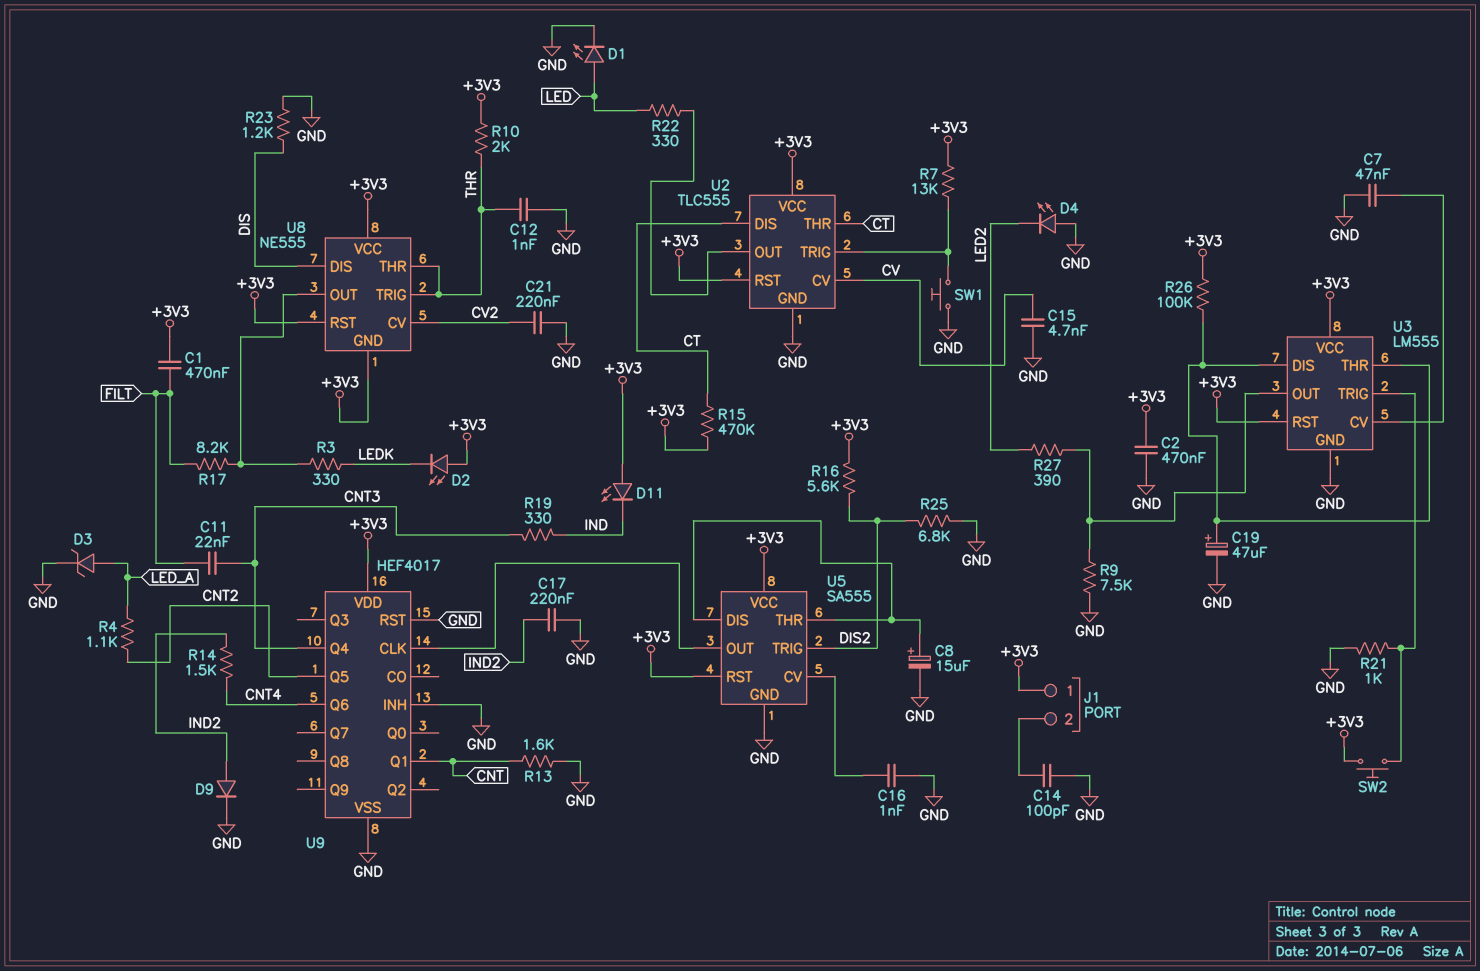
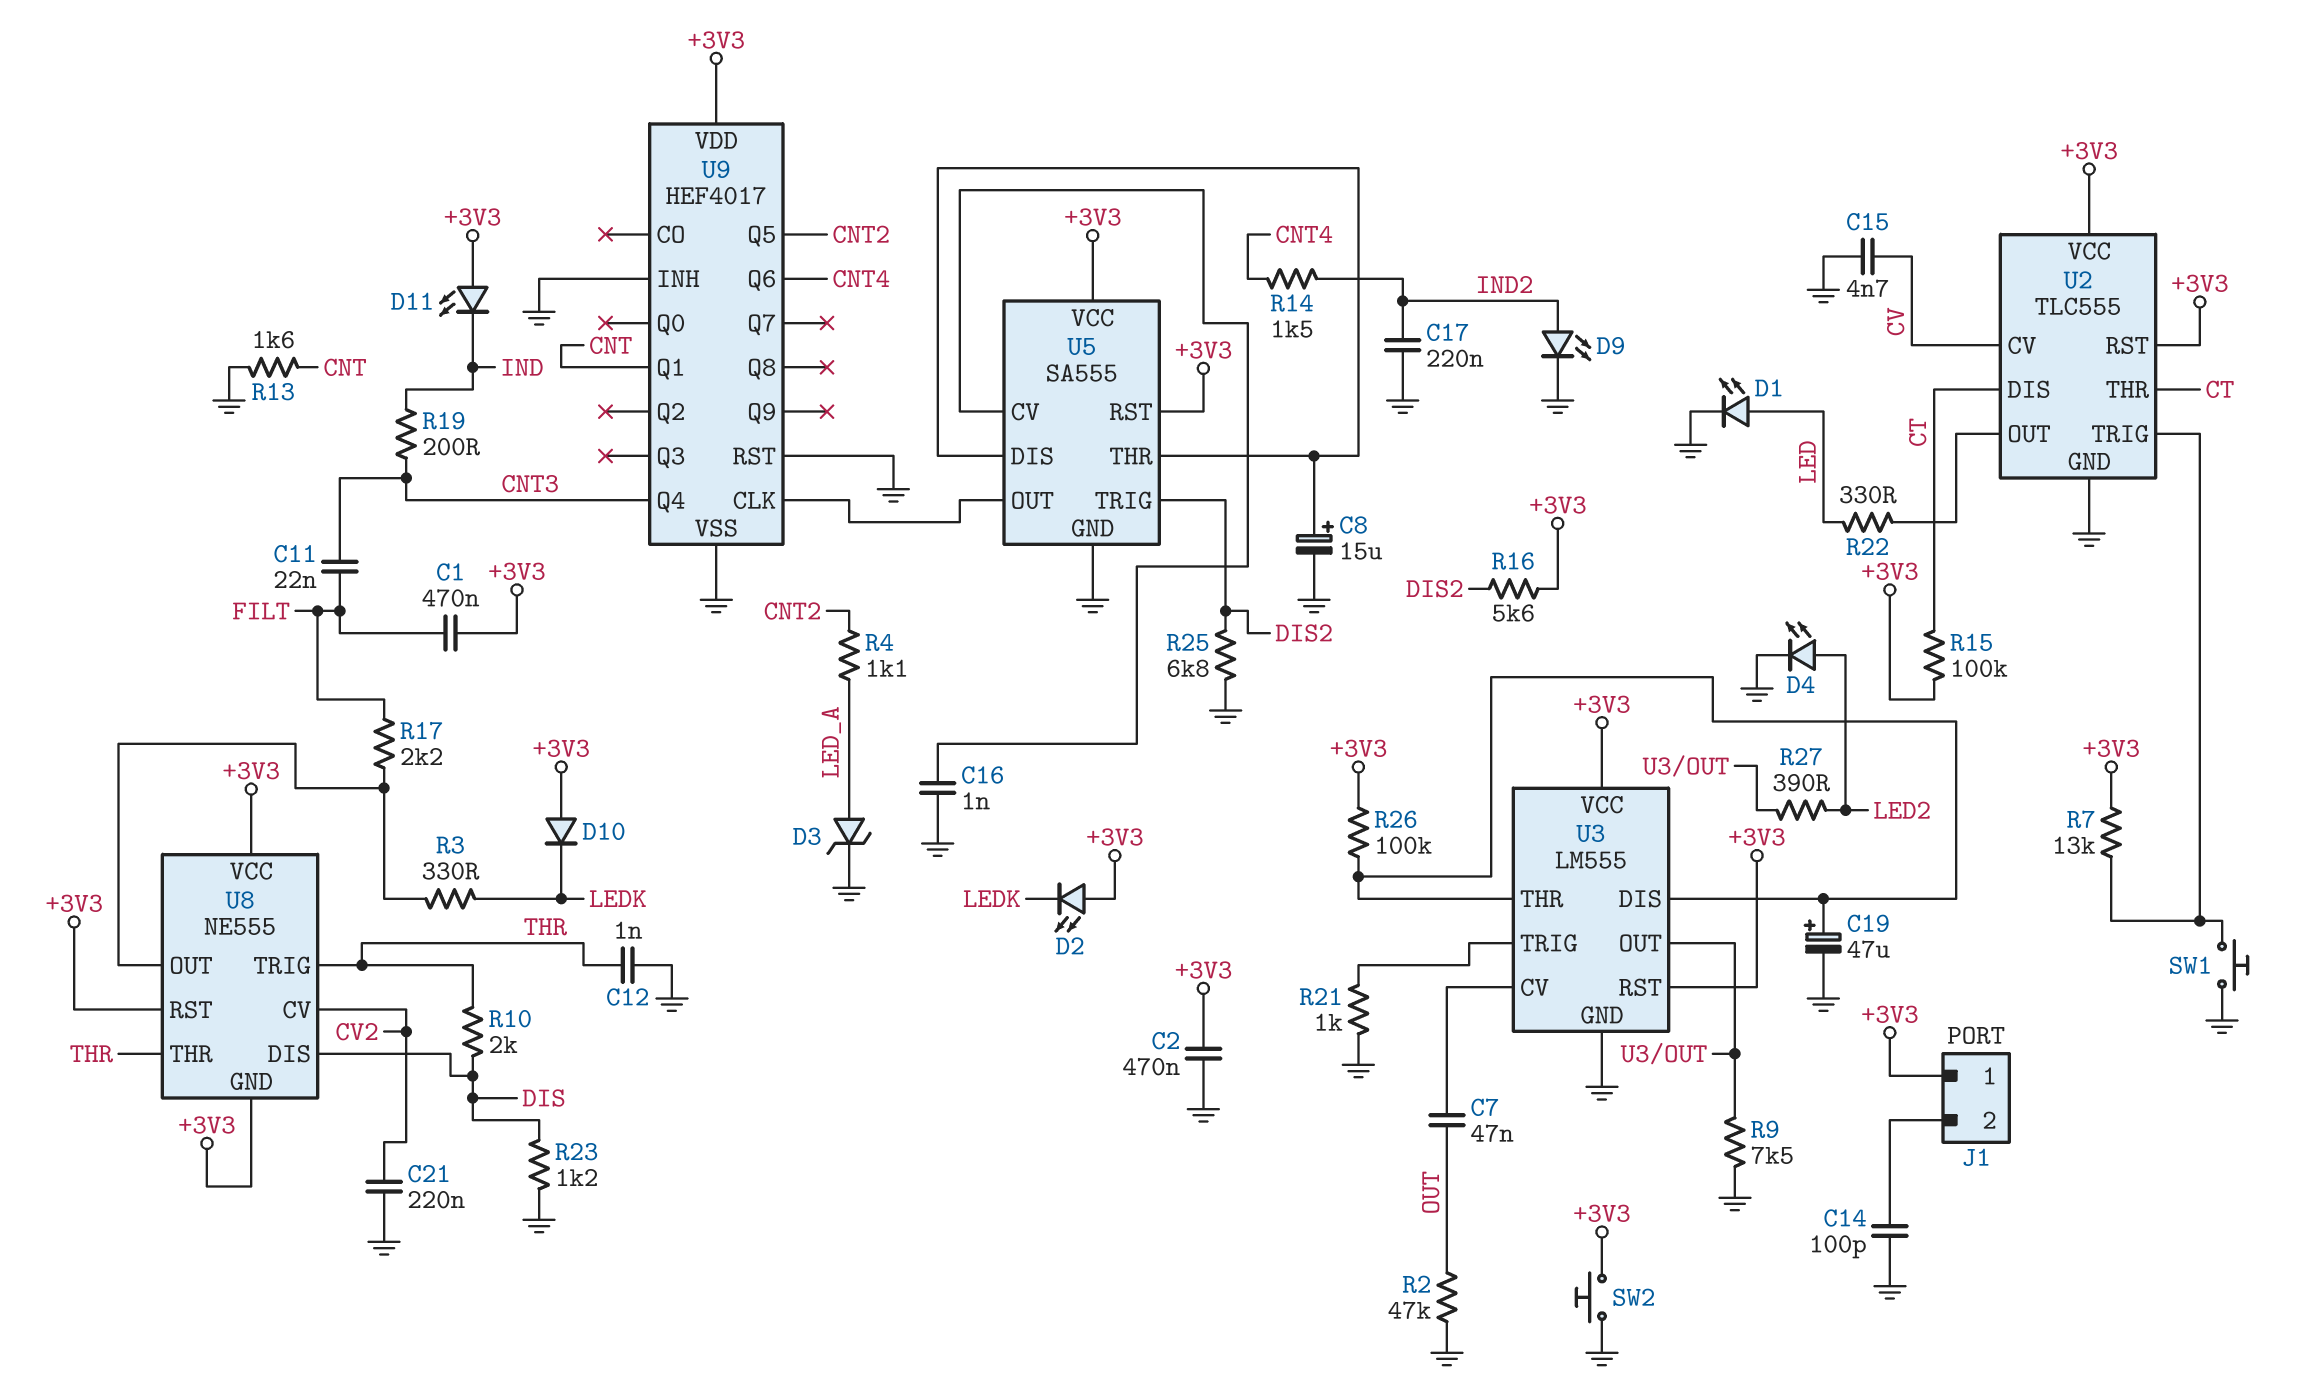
C7: 47nF (GND, U3/CV) -> 47nF (OUT, U3/CV)
D4: LED (A GND, K LED2) -> LED (A LED2, K GND)
D9: diode (A IND2, K GND) -> LED (A IND2, K GND)
D10: none -> diode (A +3V3, K LEDK)
R2: none -> 47k (GND, OUT)
R10: 2k (+3V3, THR) -> 2k (DIS, THR)
R15: 470k (+3V3, CT) -> 100k (+3V3, CT)
R17: 8.2k (FILT, U8/OUT) -> 2.2k (FILT, U8/OUT)
R19: 330 (CNT3, IND) -> 200 (CNT3, IND)
SW2: button (+3V3, U3/TRIG) -> button (+3V3, GND)

